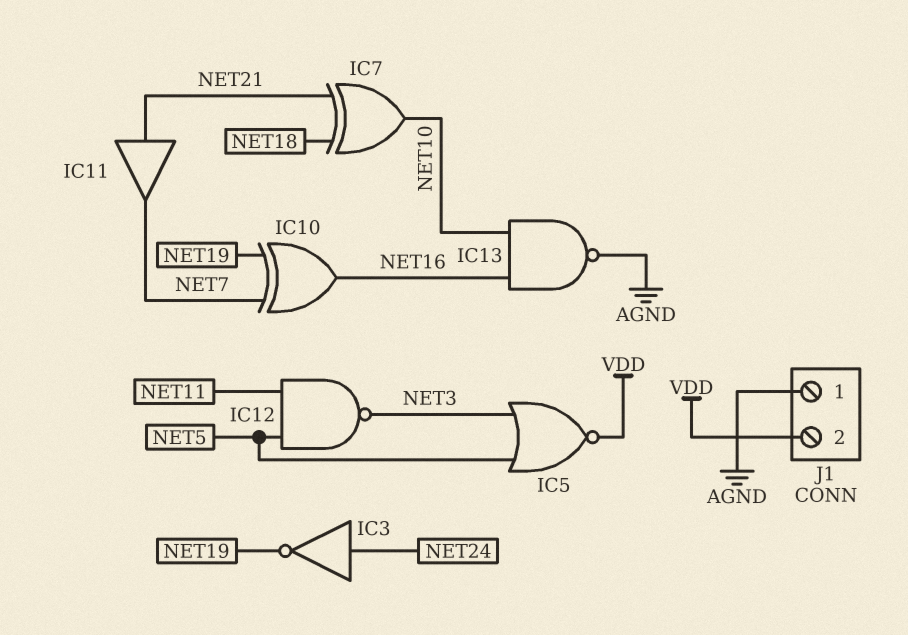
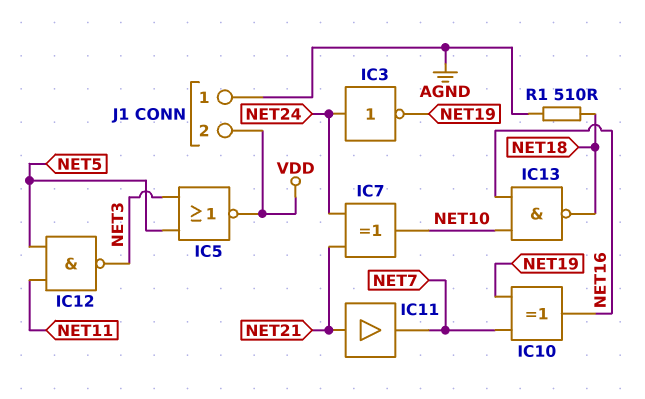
IC7: XOR (in NET18, in NET21, out NET10) -> XOR (in NET21, in NET24, out NET10)
IC13: NAND (in NET10, in NET16, out AGND) -> NAND (in NET10, in NET16, out NET18)
R1: none -> 510 (AGND, NET18)

